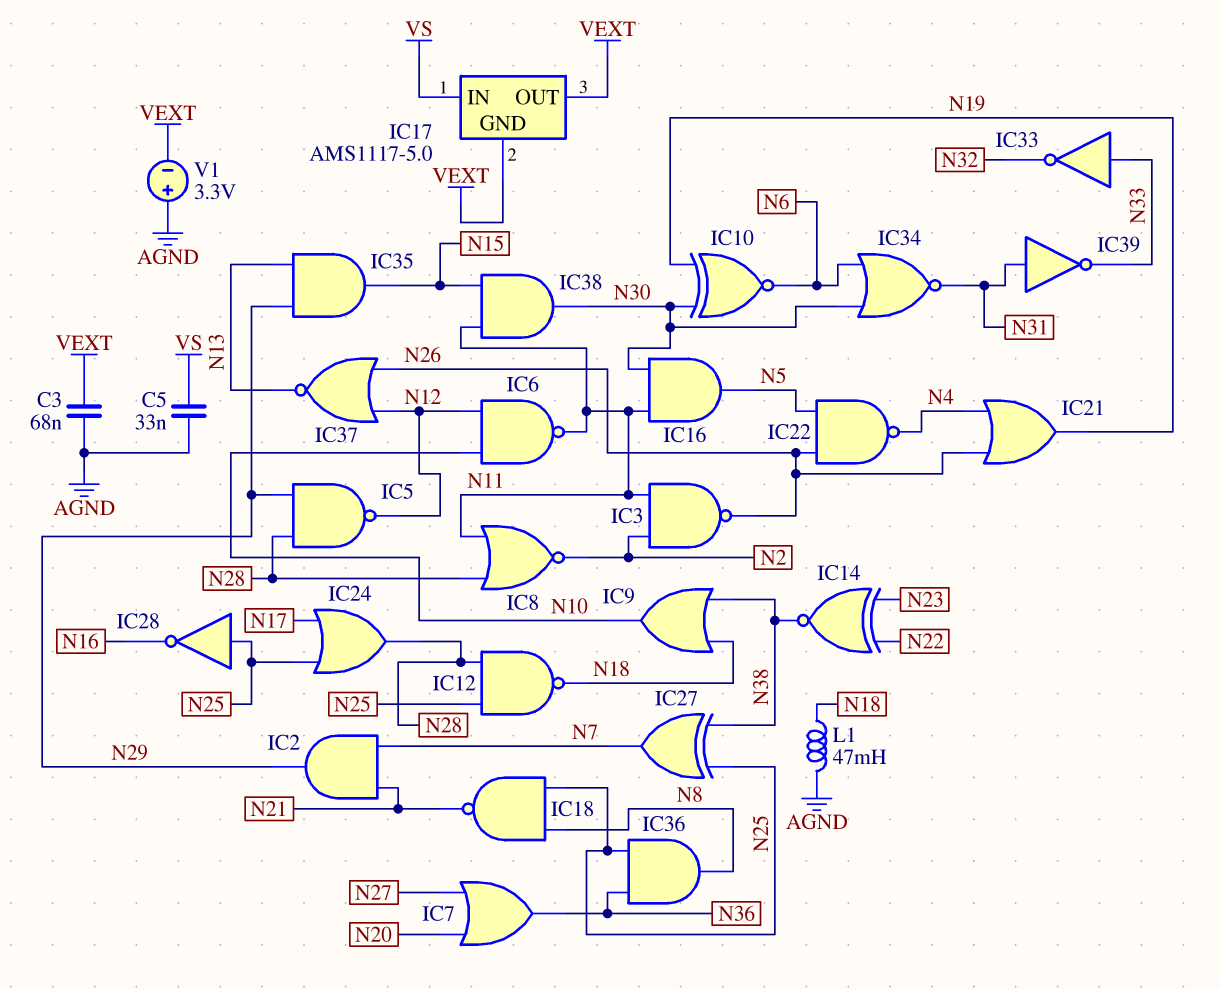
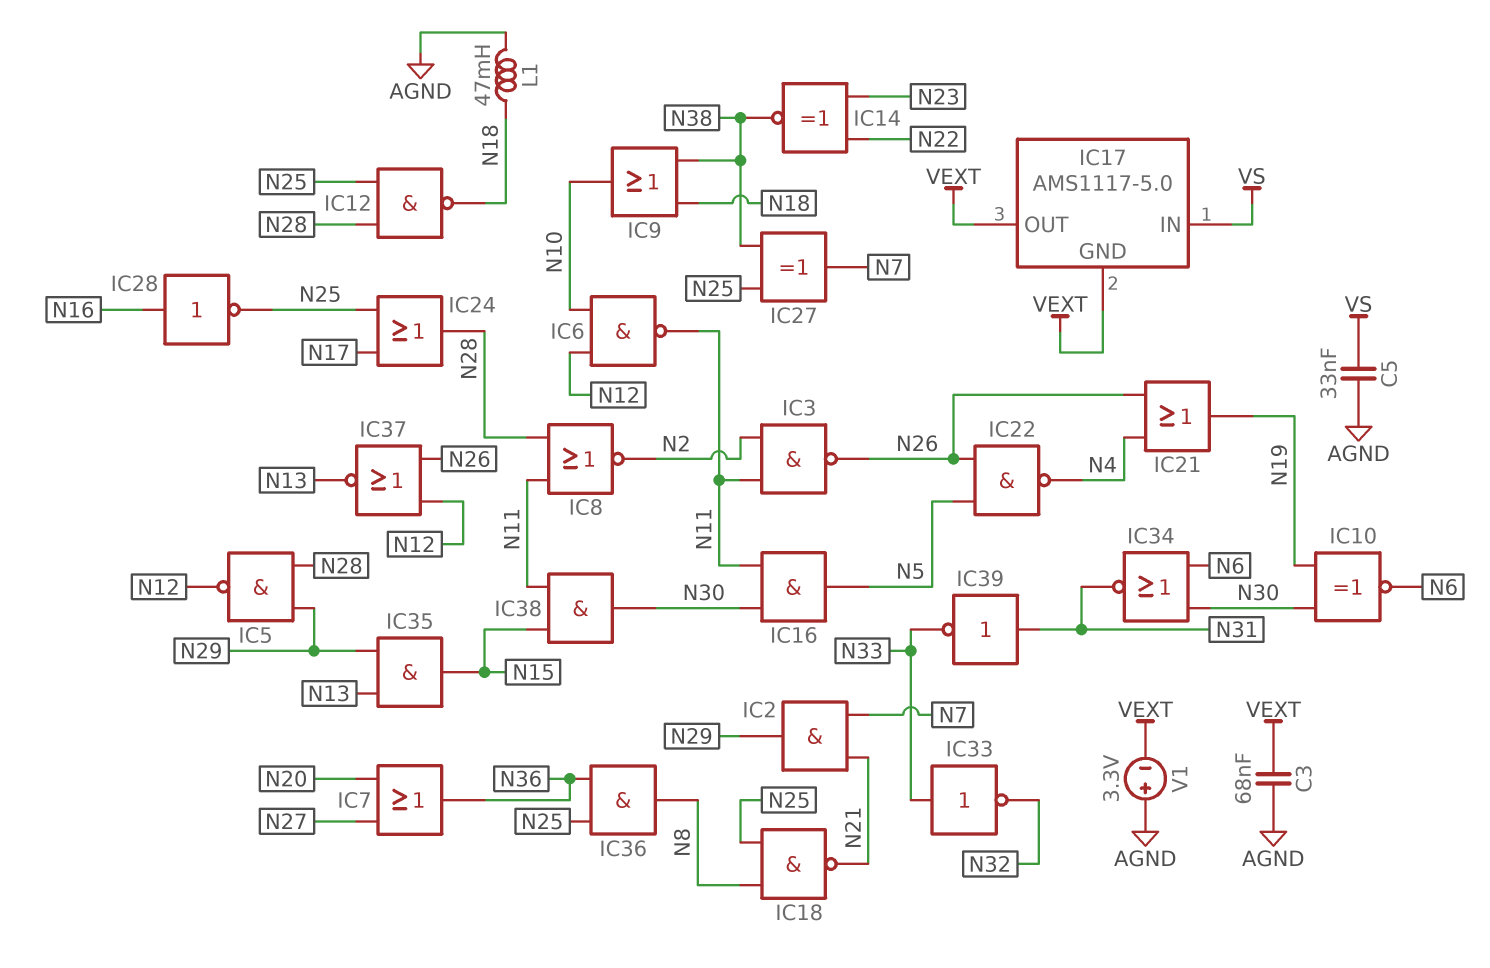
IC28: NOT (in N25, out N16) -> NOT (in N16, out N25)

